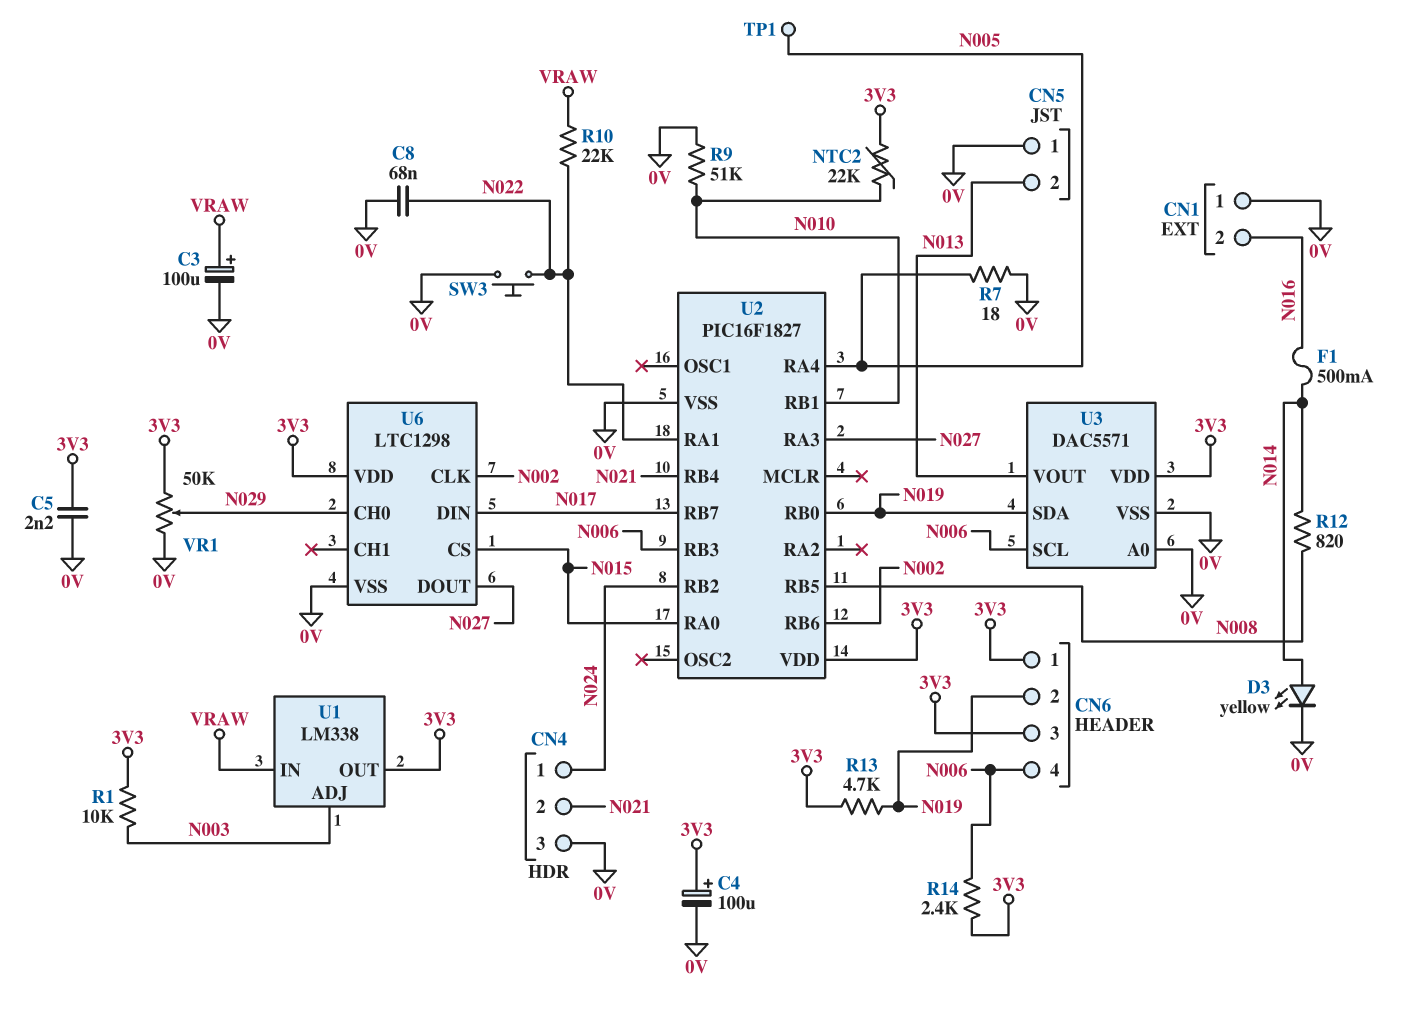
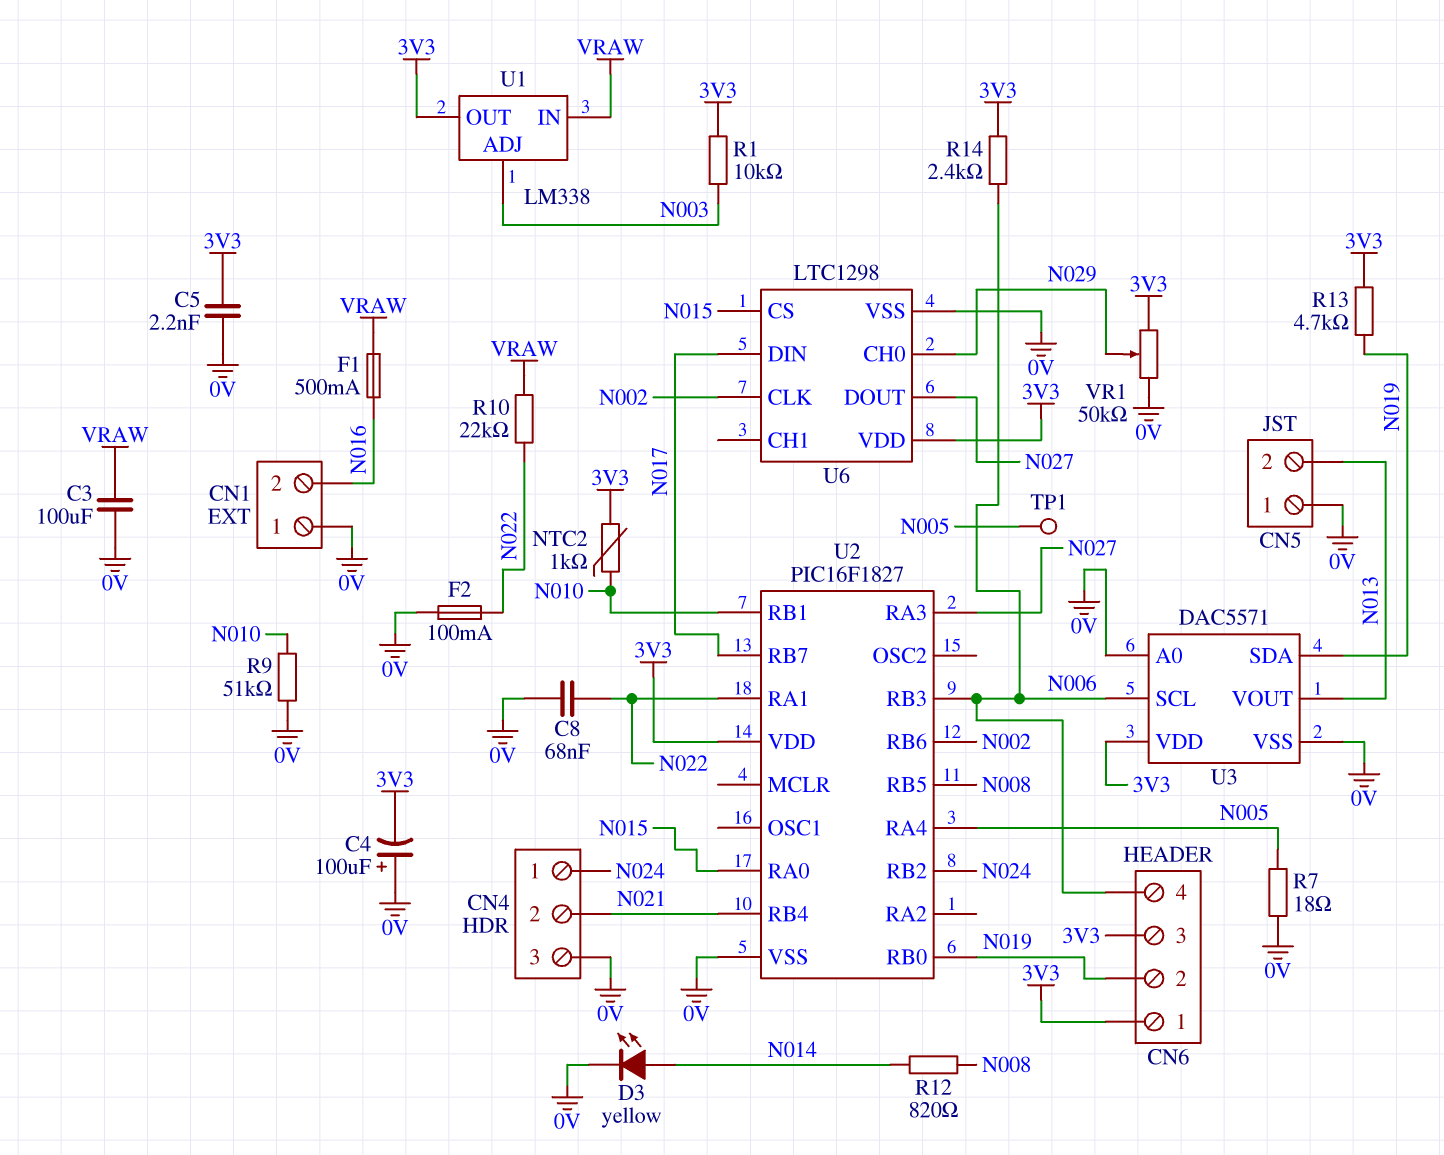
C3: 100uF (plus VRAW, minus 0V) -> 100uF (0V, VRAW)
C4: 100uF (plus 3V3, minus 0V) -> 100uF (plus 0V, minus 3V3)
F1: 500mA (N014, N016) -> 500mA (N016, VRAW)
F2: none -> 100mA (0V, N022)
NTC2: 22k (3V3, N010) -> 1k (3V3, N010)
SW3: button (0V, N022) -> none

